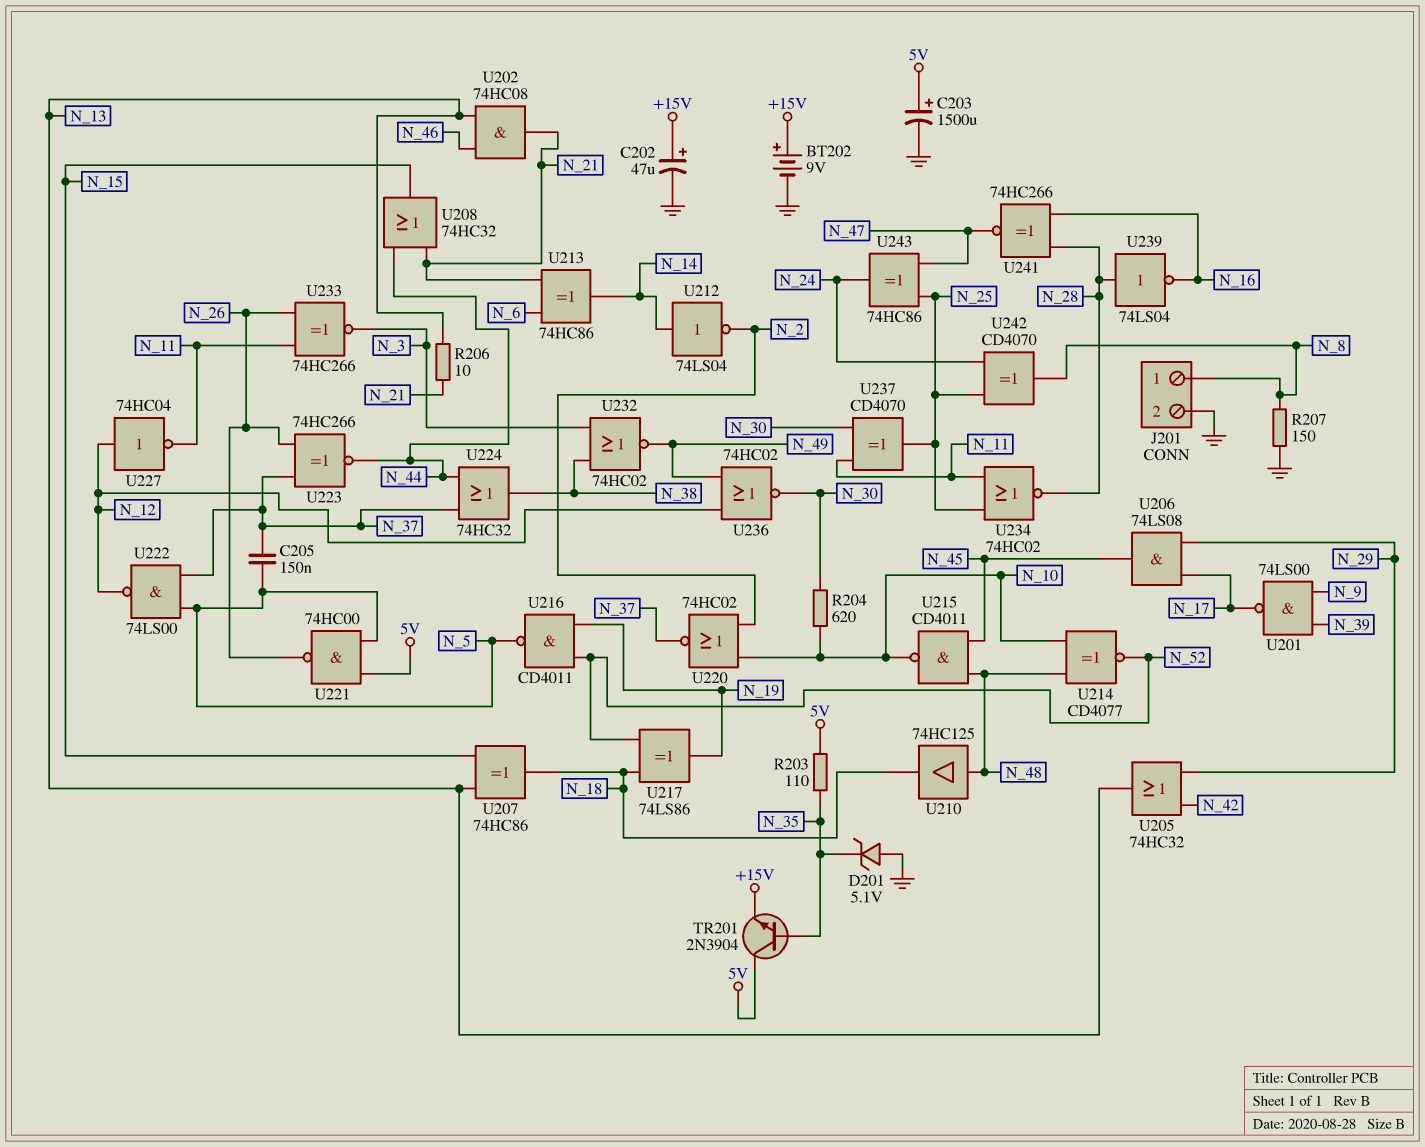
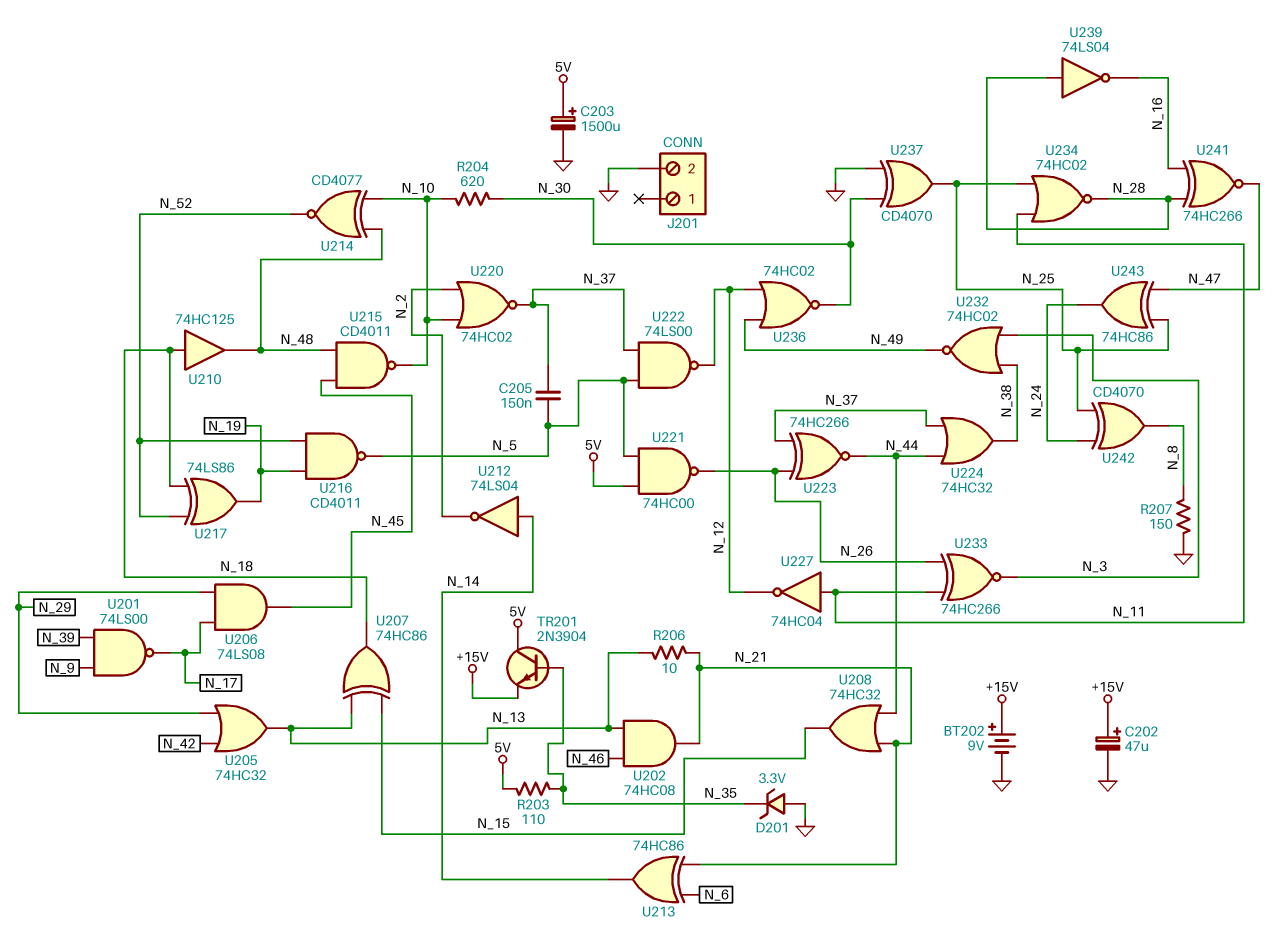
D201: zener 5.1V (A GND, K N_35) -> zener 3.3V (A GND, K N_35)
J201 pin 1: N_8 -> none
U210: buffer 74HC125 (in N_48, out N_18) -> buffer 74HC125 (in N_18, out N_48)
U227: NOT 74HC04 (in N_12, out N_11) -> NOT 74HC04 (in N_11, out N_12)
U237: XOR CD4070 (in N_11, in N_30, out N_25) -> XOR CD4070 (in GND, in N_30, out N_25)

